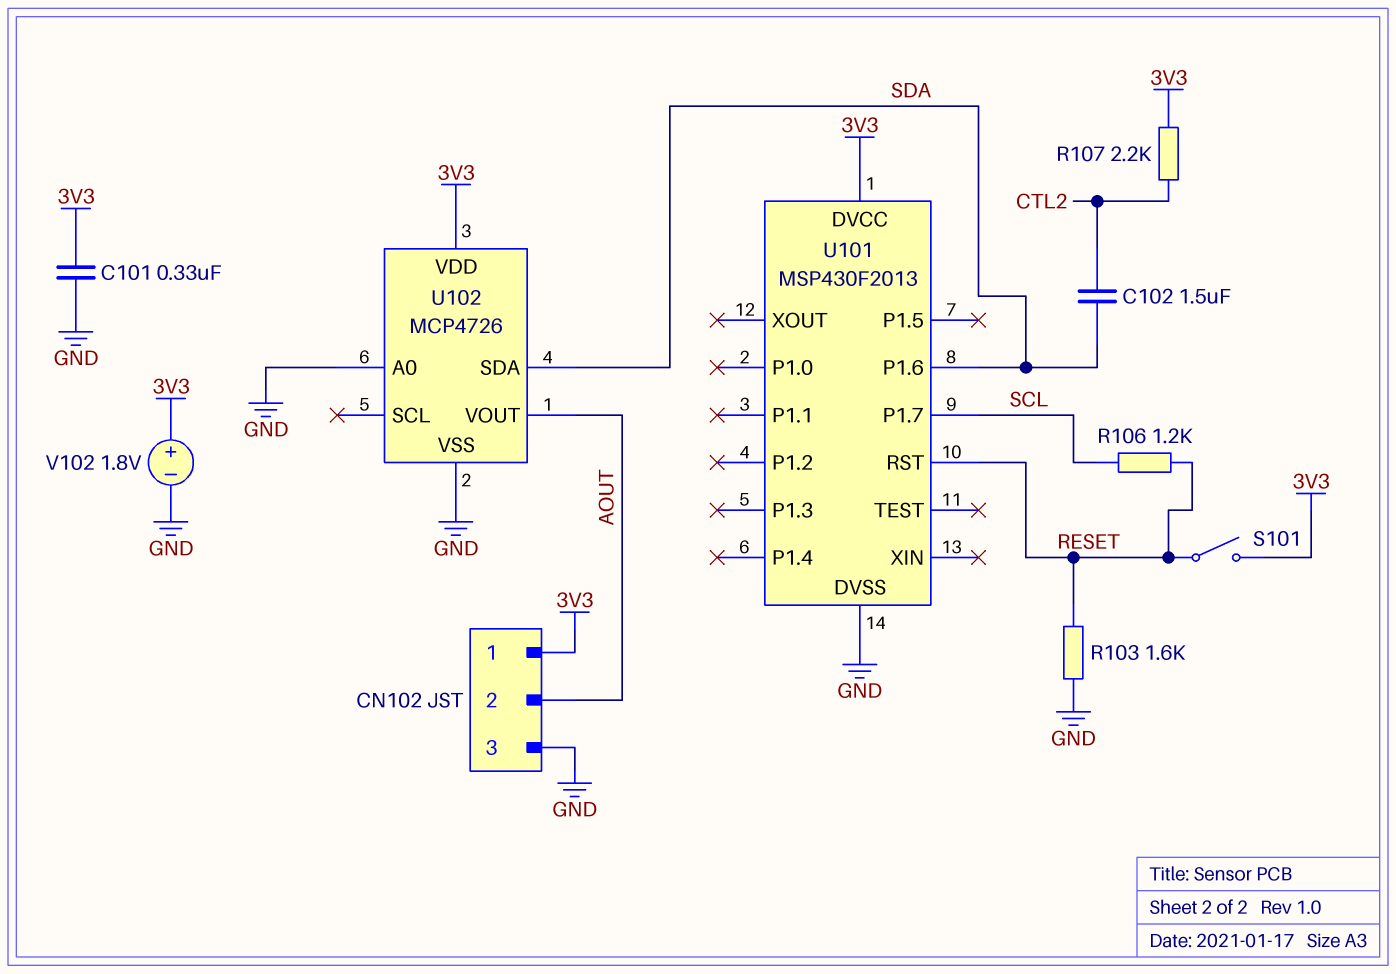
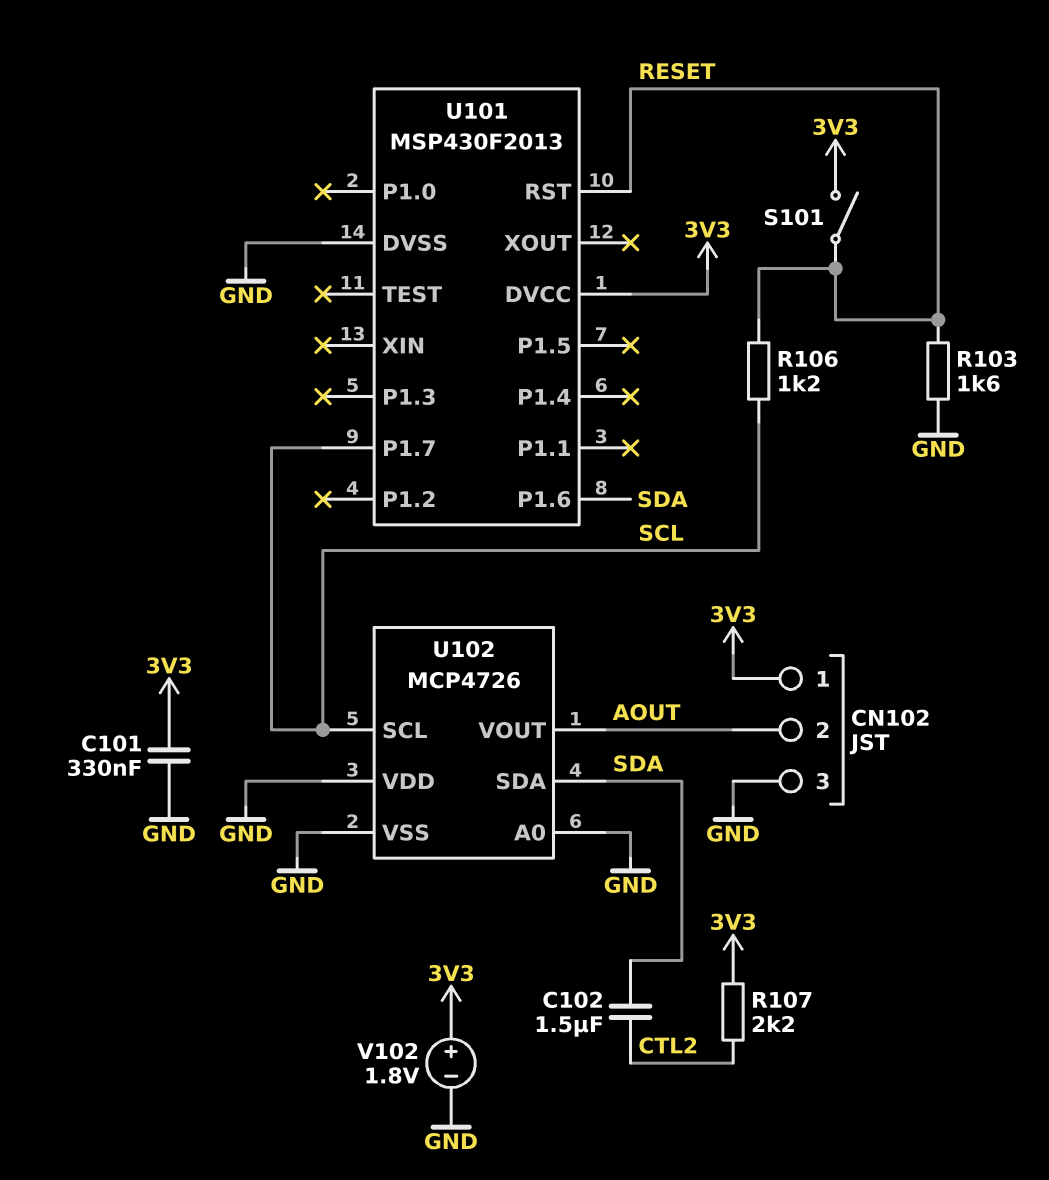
U102 pin SCL: none -> SCL
U102 pin VDD: 3V3 -> GND

